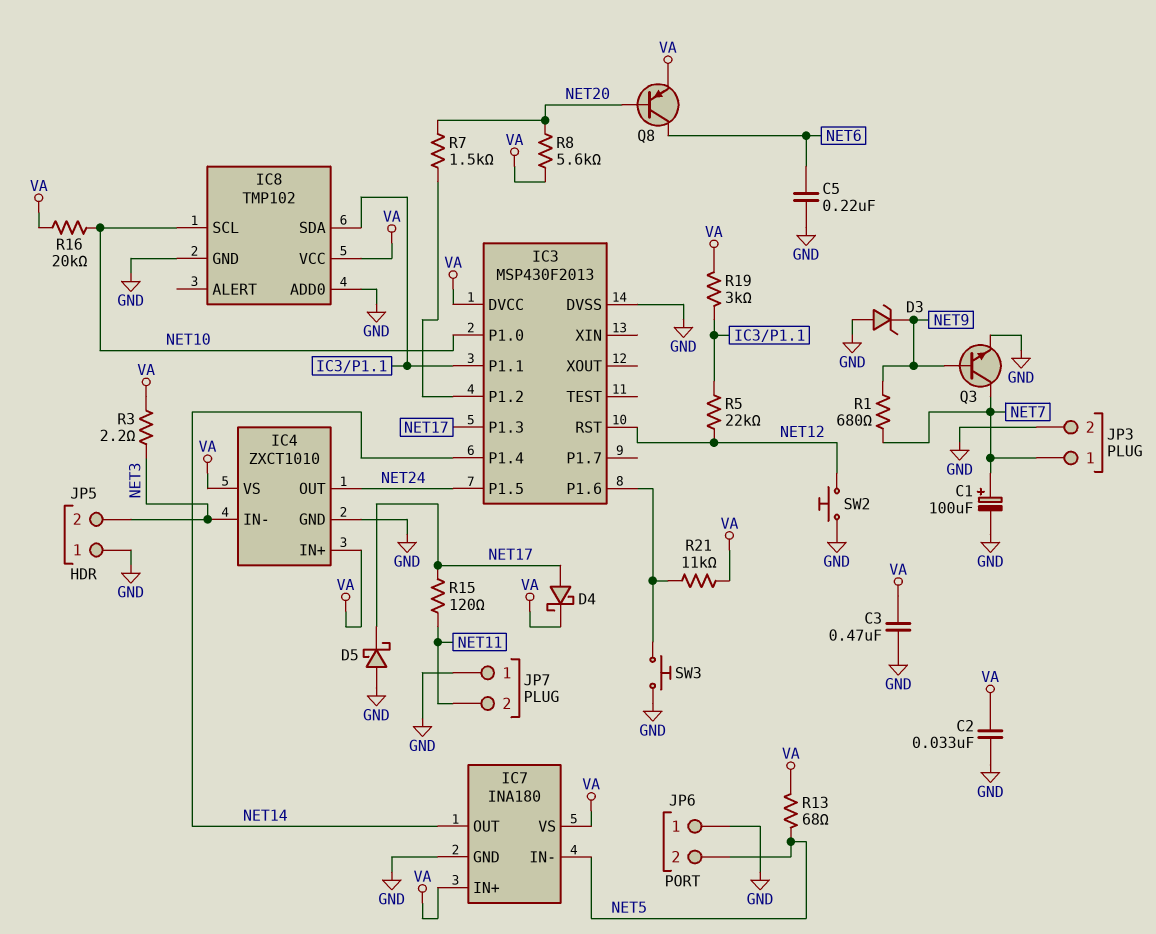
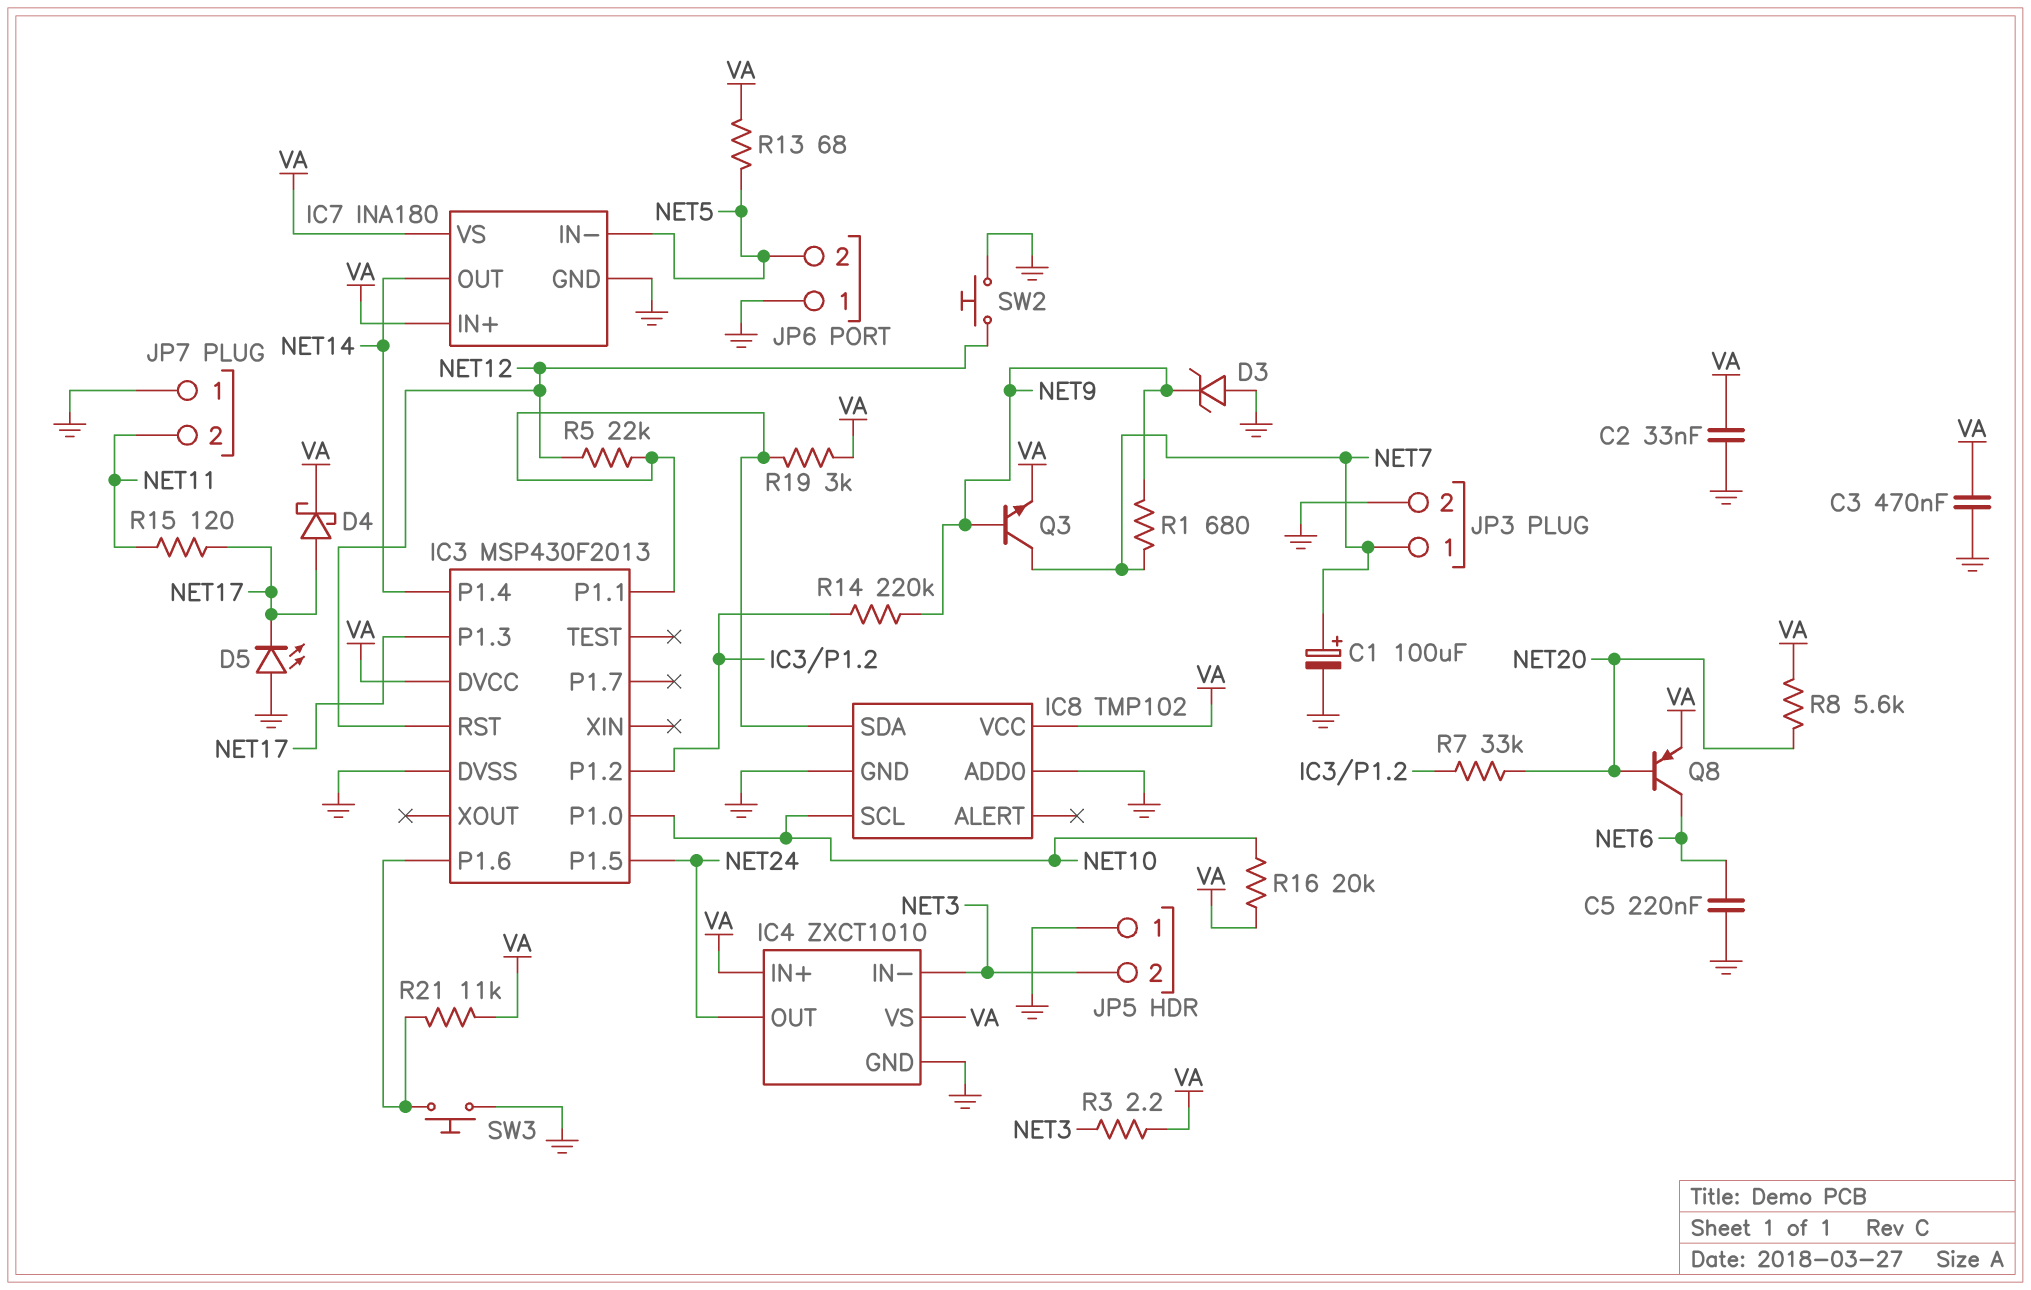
D5: schottky (A GND, K NET17) -> LED (A GND, K NET17)
Q3: NPN (B NET9, C NET7, E GND) -> NPN (B NET9, C NET7, E VA)
R7: 1.5k (IC3/P1.2, NET20) -> 33k (IC3/P1.2, NET20)
R14: none -> 220k (IC3/P1.2, NET9)

